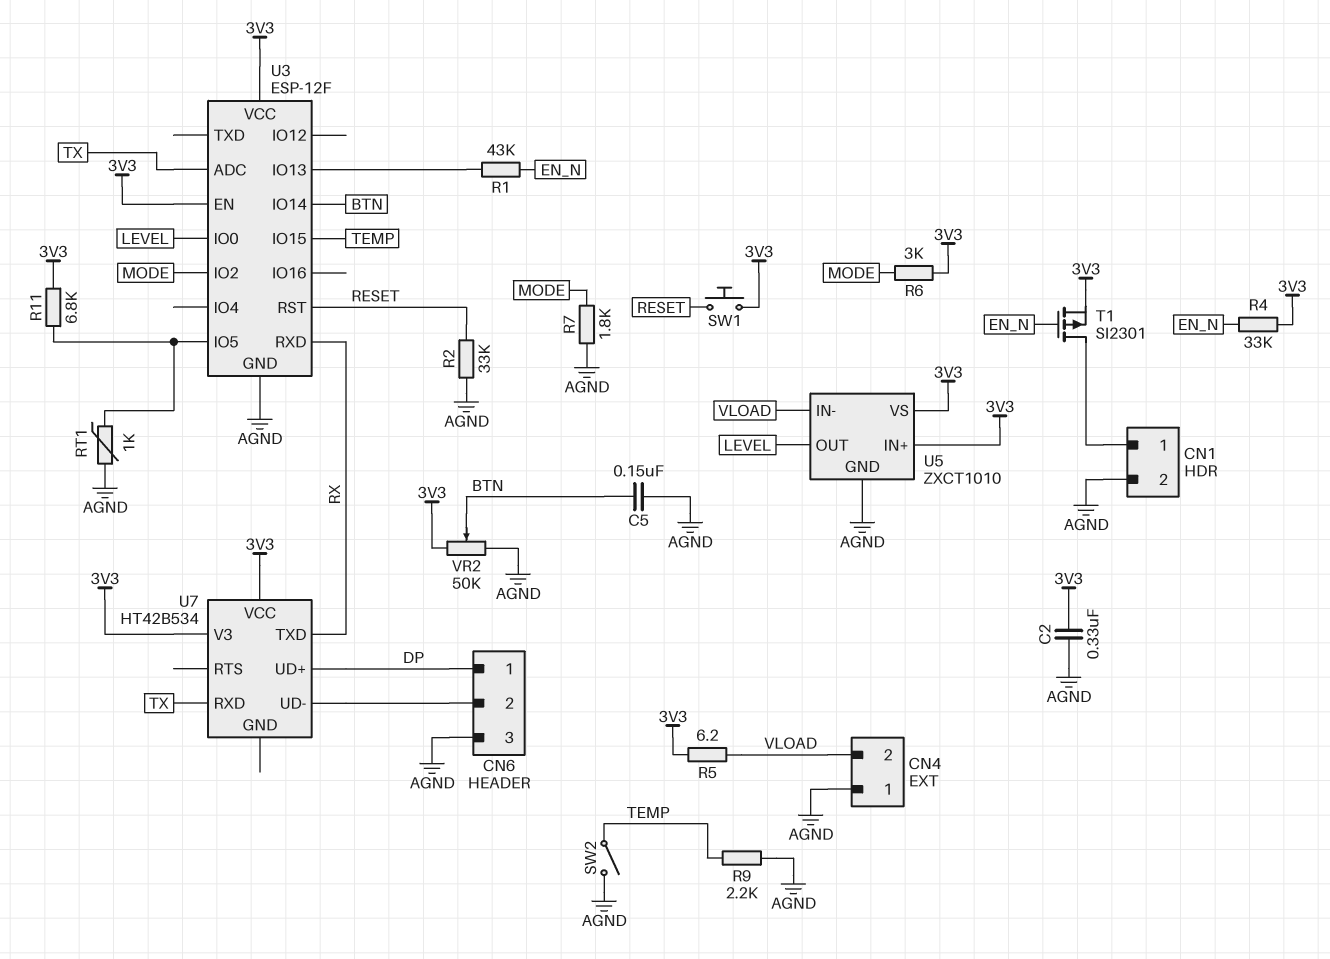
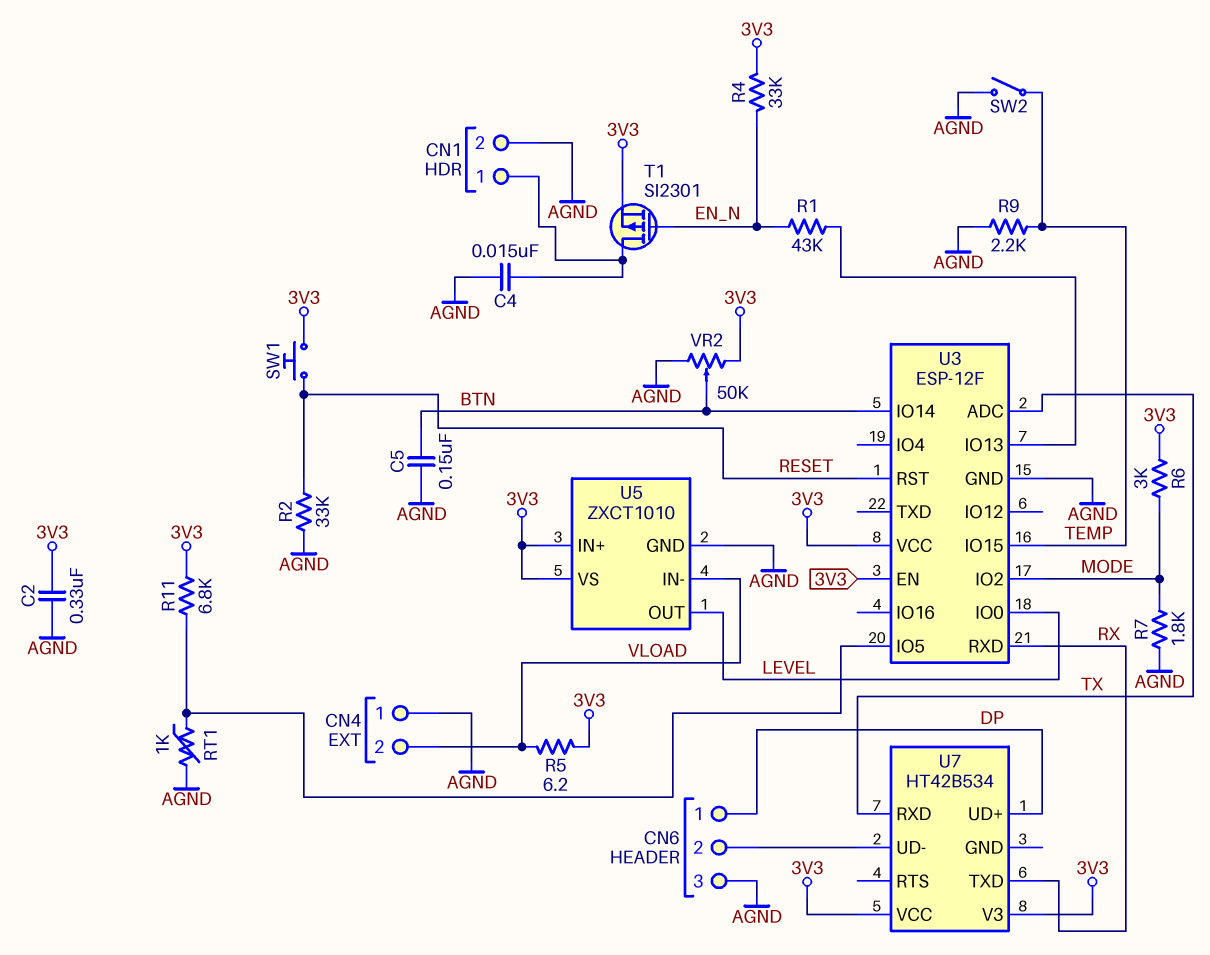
C4: none -> 15nF (AGND, CN1/1)

